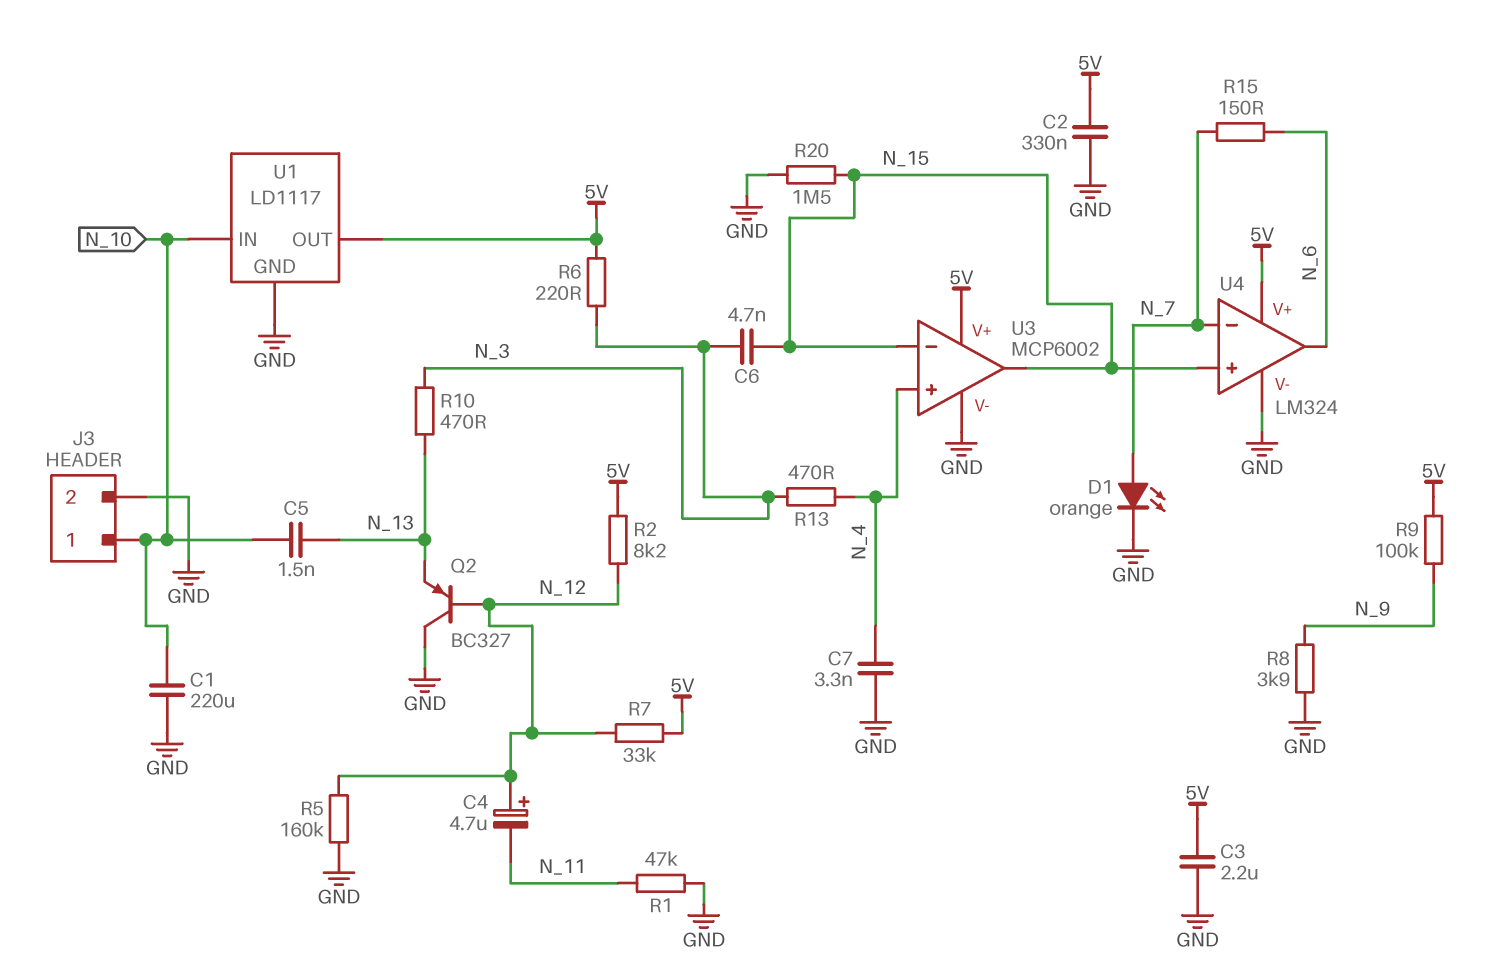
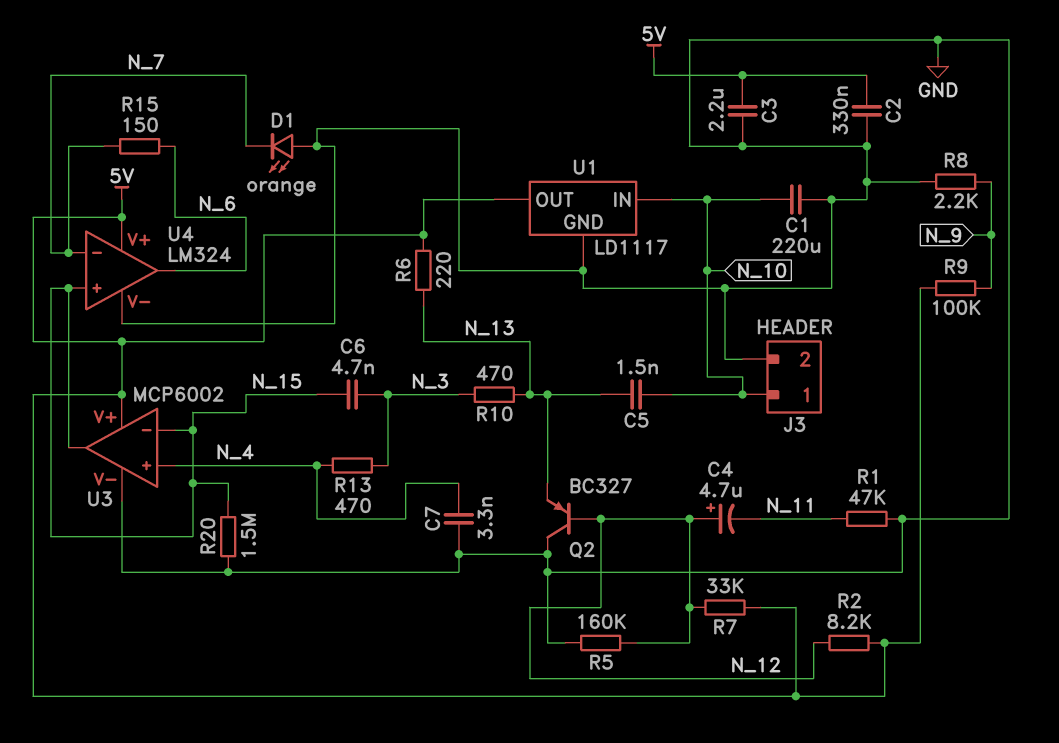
D1: LED orange (A N_7, K GND) -> LED orange (A GND, K N_7)
R6: 220 (5V, N_3) -> 220 (5V, N_13)
R8: 3.9k (GND, N_9) -> 2.2k (GND, N_9)

